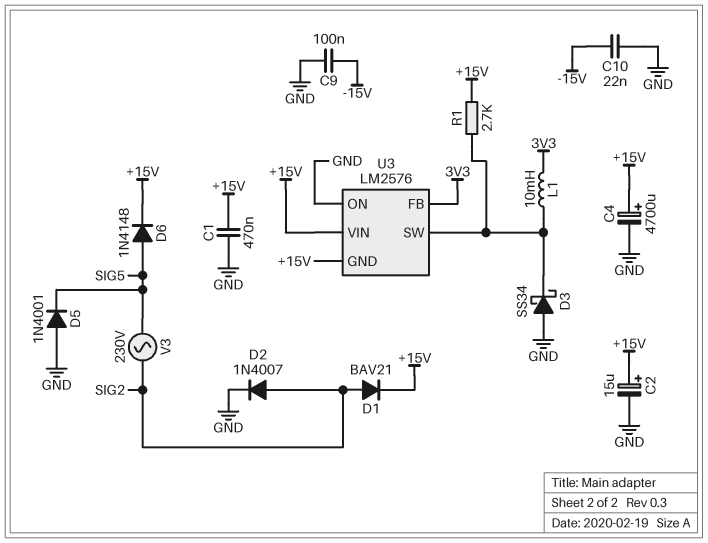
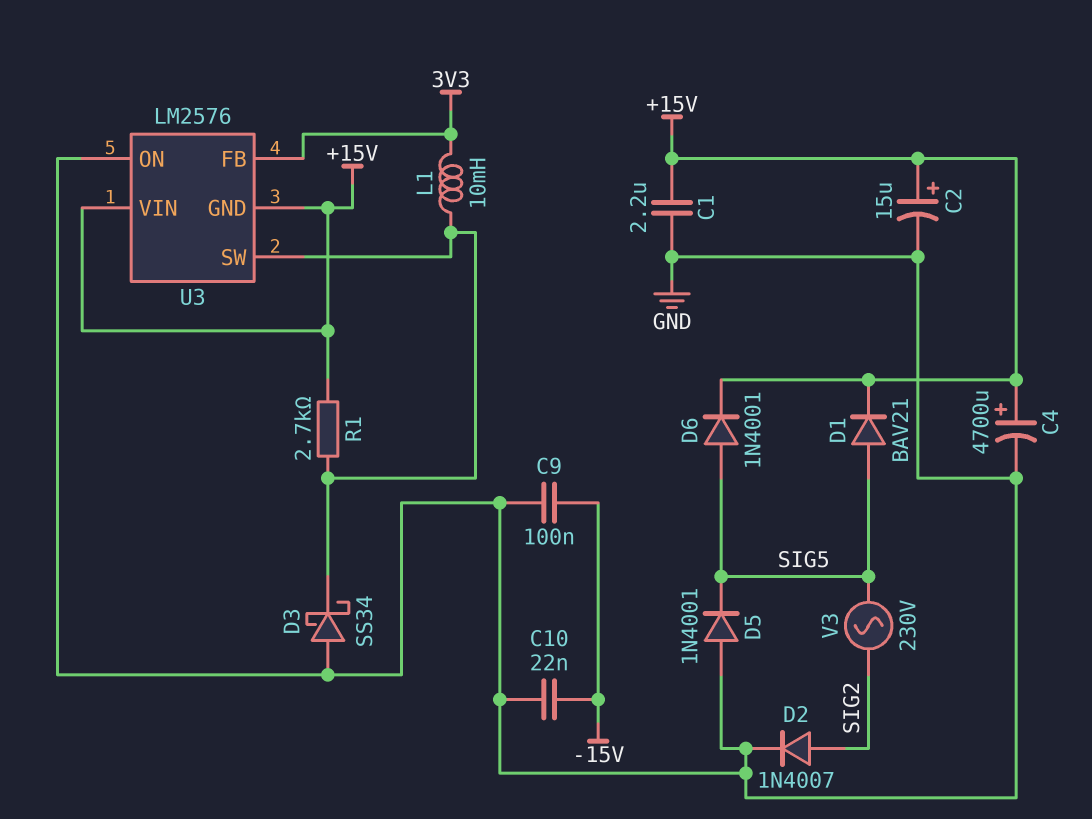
C1: 470nF (+15V, GND) -> 2.2uF (+15V, GND)
D1: diode BAV21 (A SIG2, K +15V) -> diode BAV21 (A SIG5, K +15V)
D6: diode 1N4148 (A SIG5, K +15V) -> diode 1N4001 (A SIG5, K +15V)

